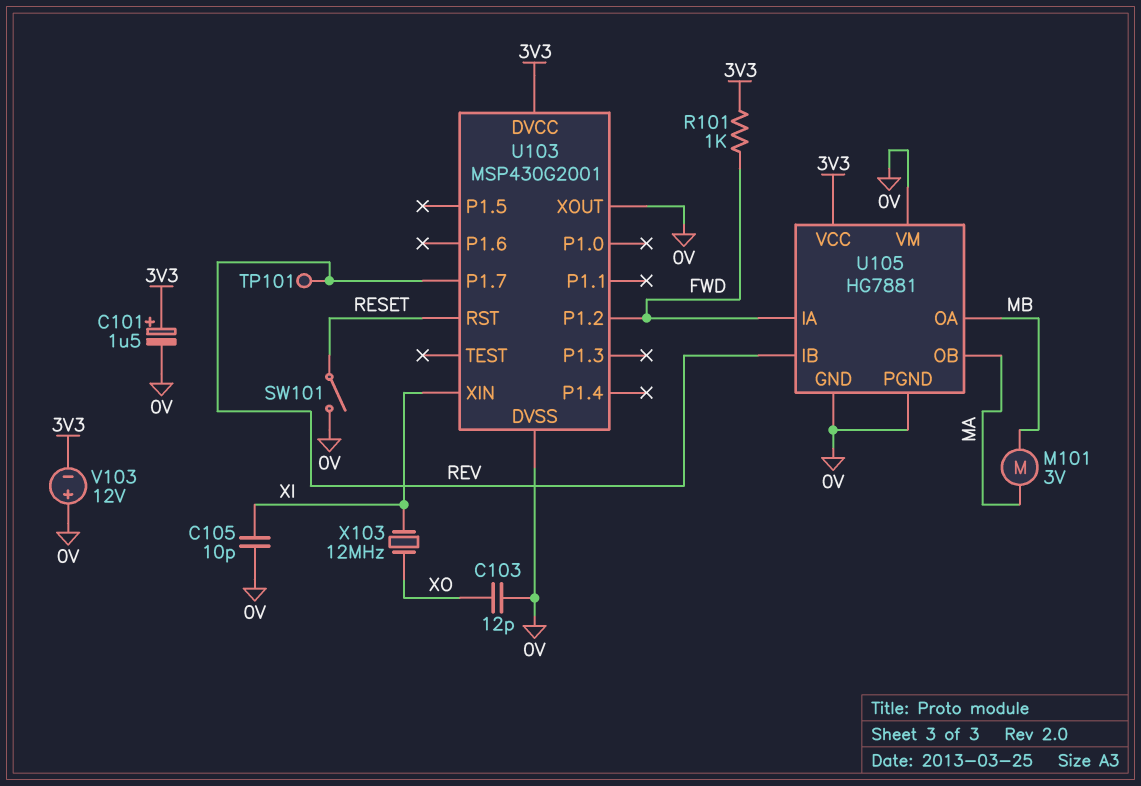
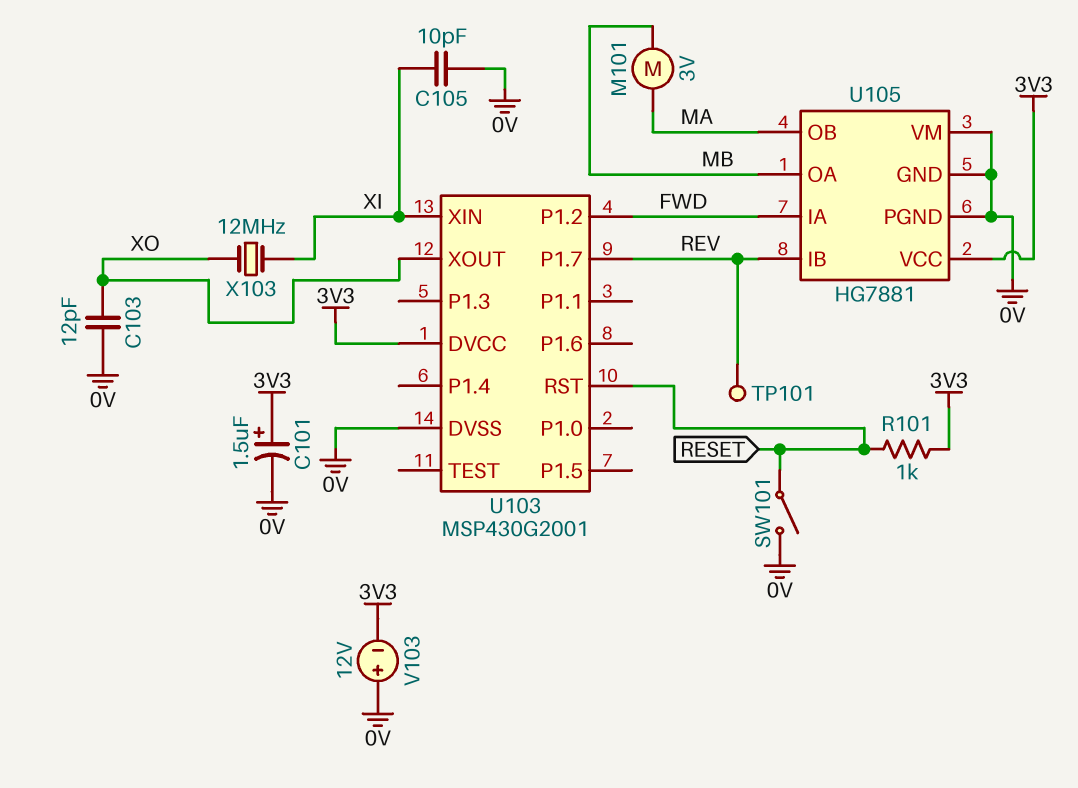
R101: 1k (3V3, FWD) -> 1k (3V3, RESET)
U103 pin XOUT: 0V -> XO

